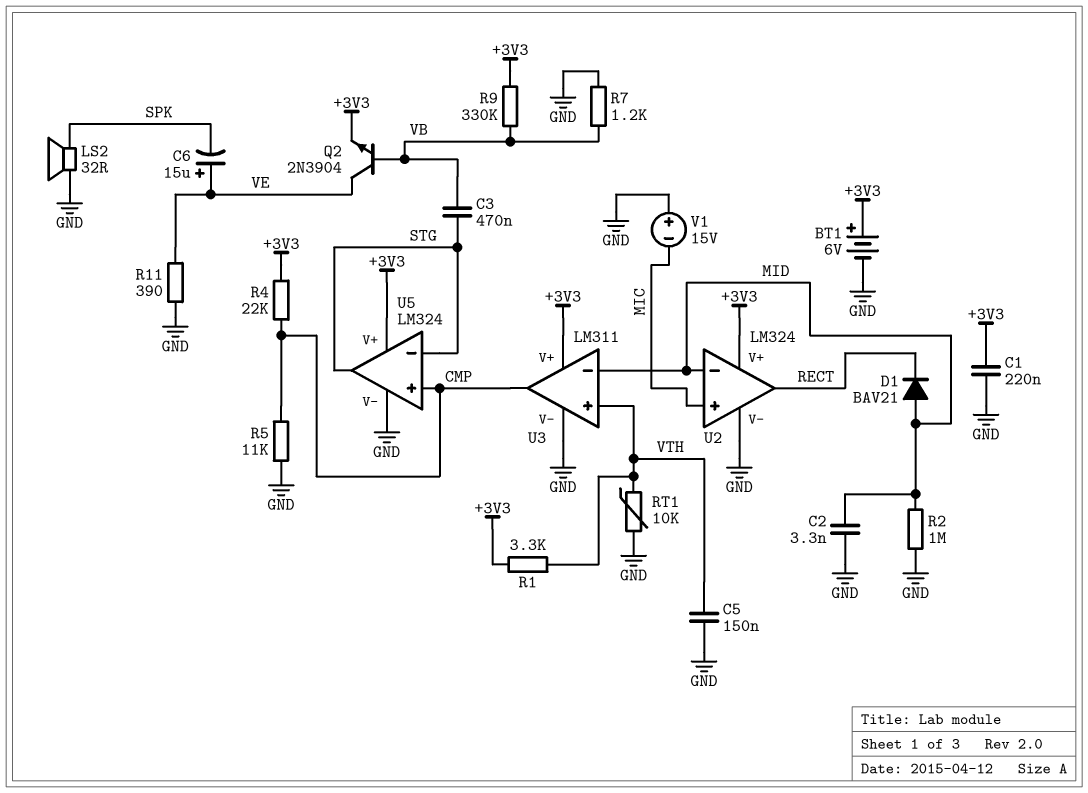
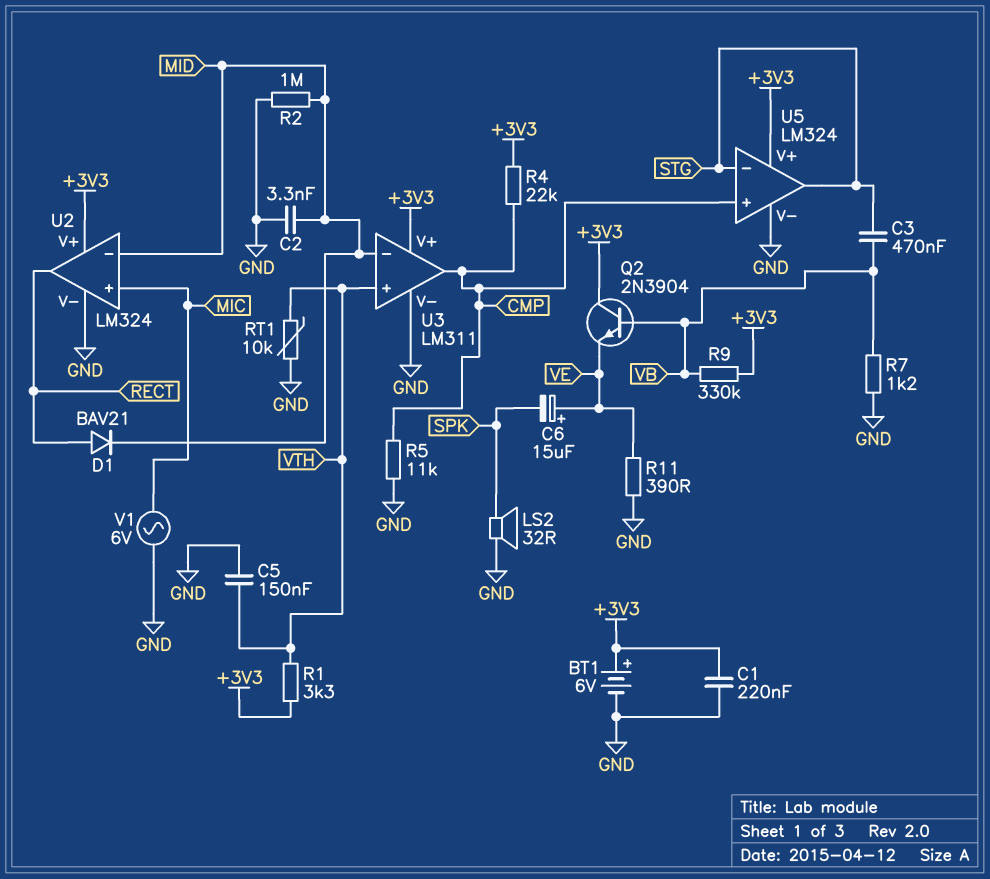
D1: diode BAV21 (A MID, K RECT) -> diode BAV21 (A RECT, K MID)
Q2: NPN 2N3904 (B VB, C VE, E +3V3) -> NPN 2N3904 (B VB, C +3V3, E VE)
V1: 15V (plus GND, minus MIC) -> AC 6V (GND, MIC)

